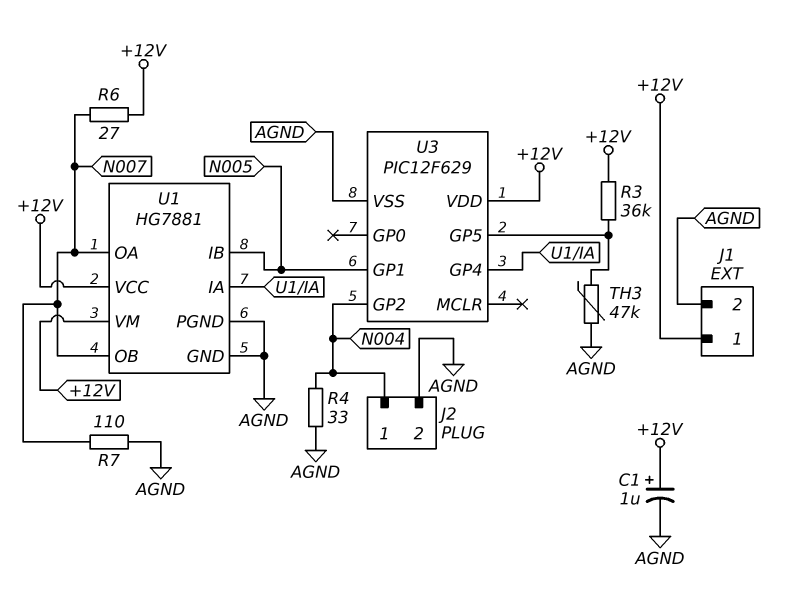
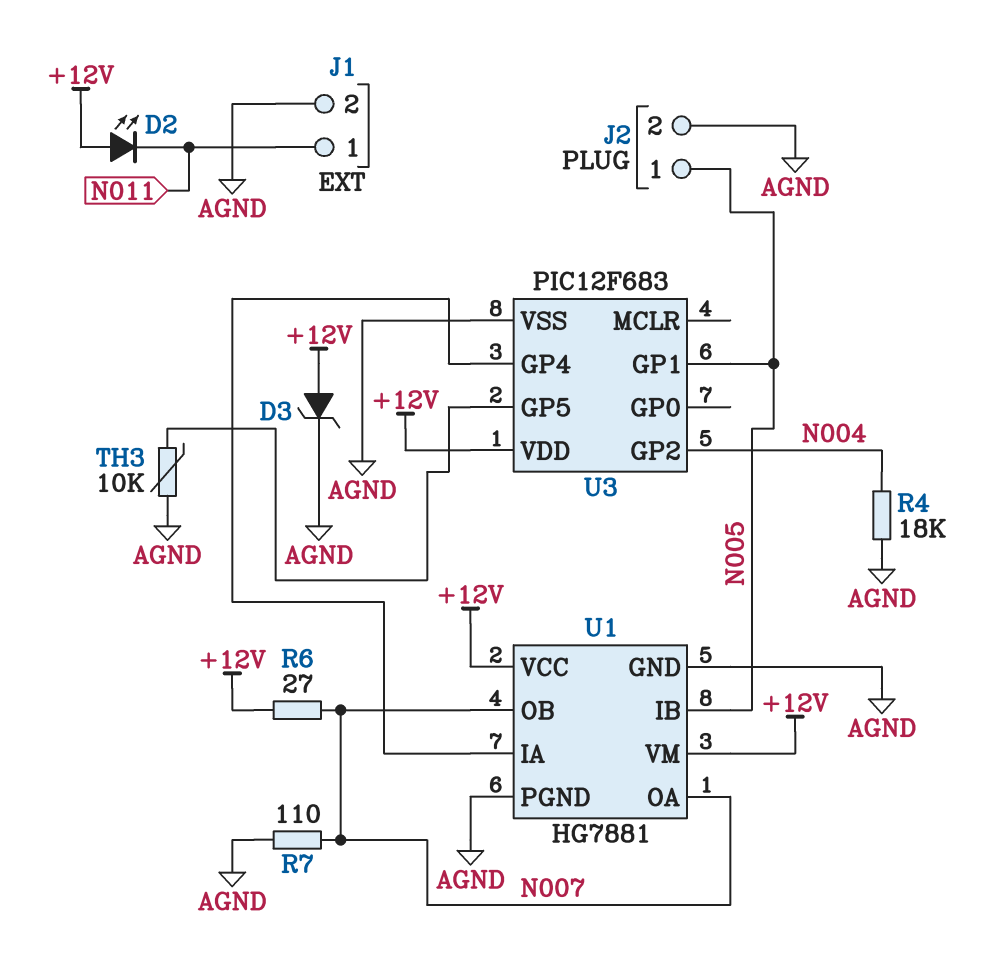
C1: 1uF (plus +12V, minus AGND) -> none
D2: none -> LED (A +12V, K N011)
D3: none -> zener (A +12V, K AGND)
J1 pin 1: +12V -> N011
J2 pin 1: N004 -> N005
R3: 36k (+12V, U3/GP5) -> none
R4: 33 (AGND, N004) -> 18k (AGND, N004)
TH3: 47k (AGND, U3/GP5) -> 10k (AGND, U3/GP5)
U3: PIC12F629 -> PIC12F683

